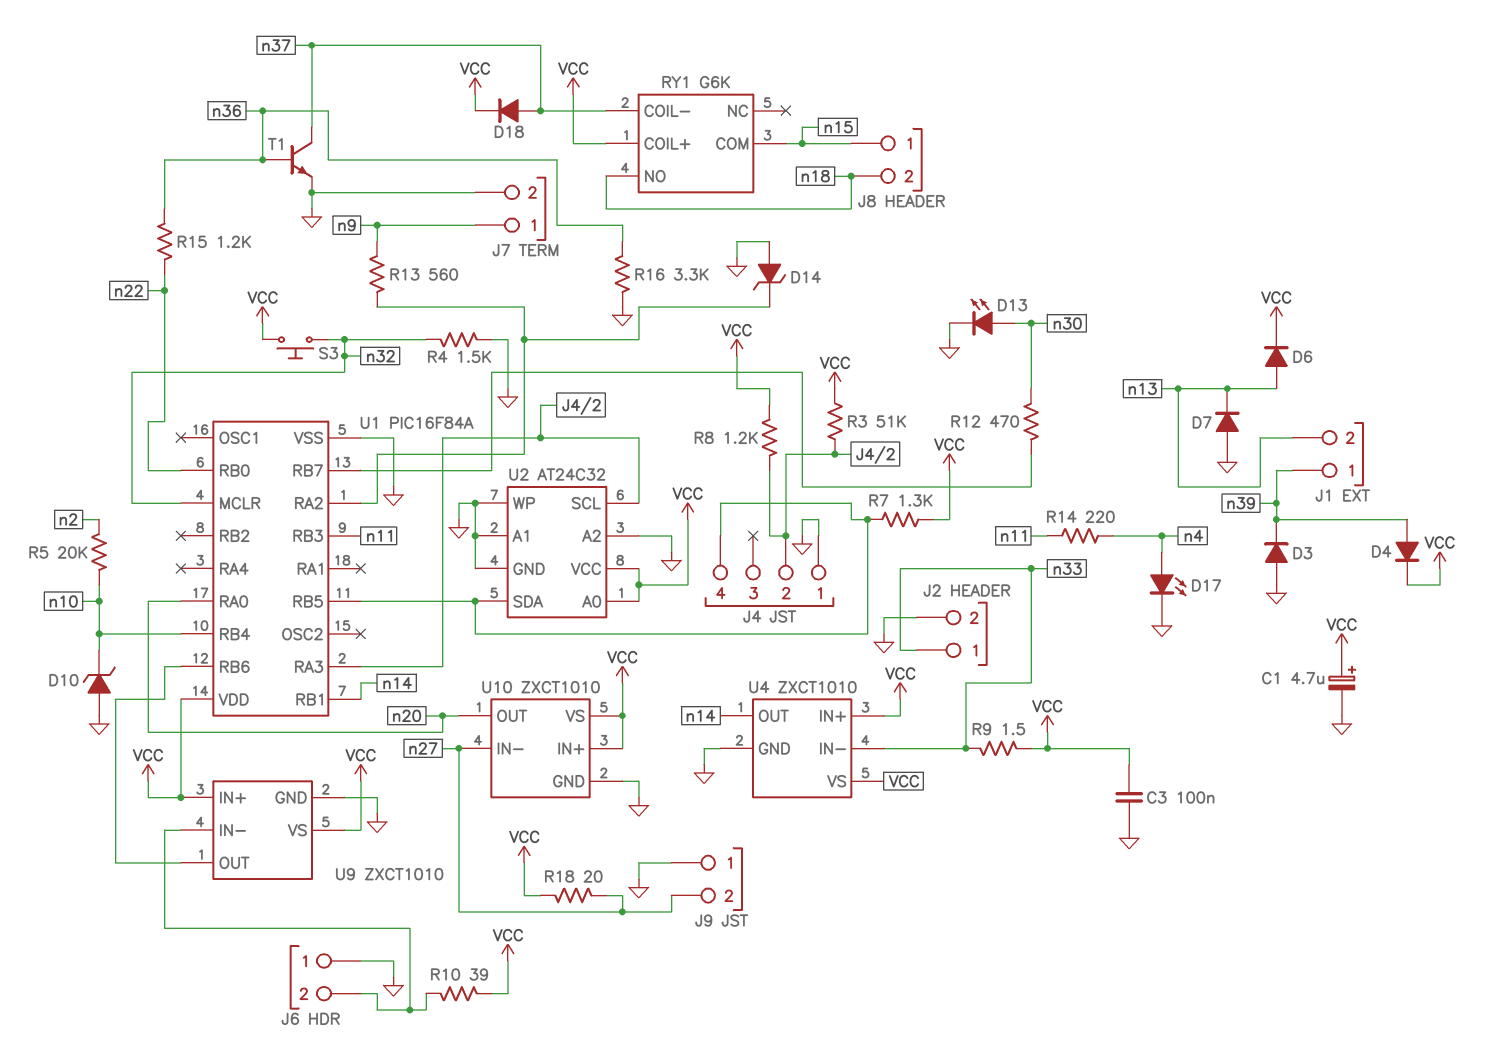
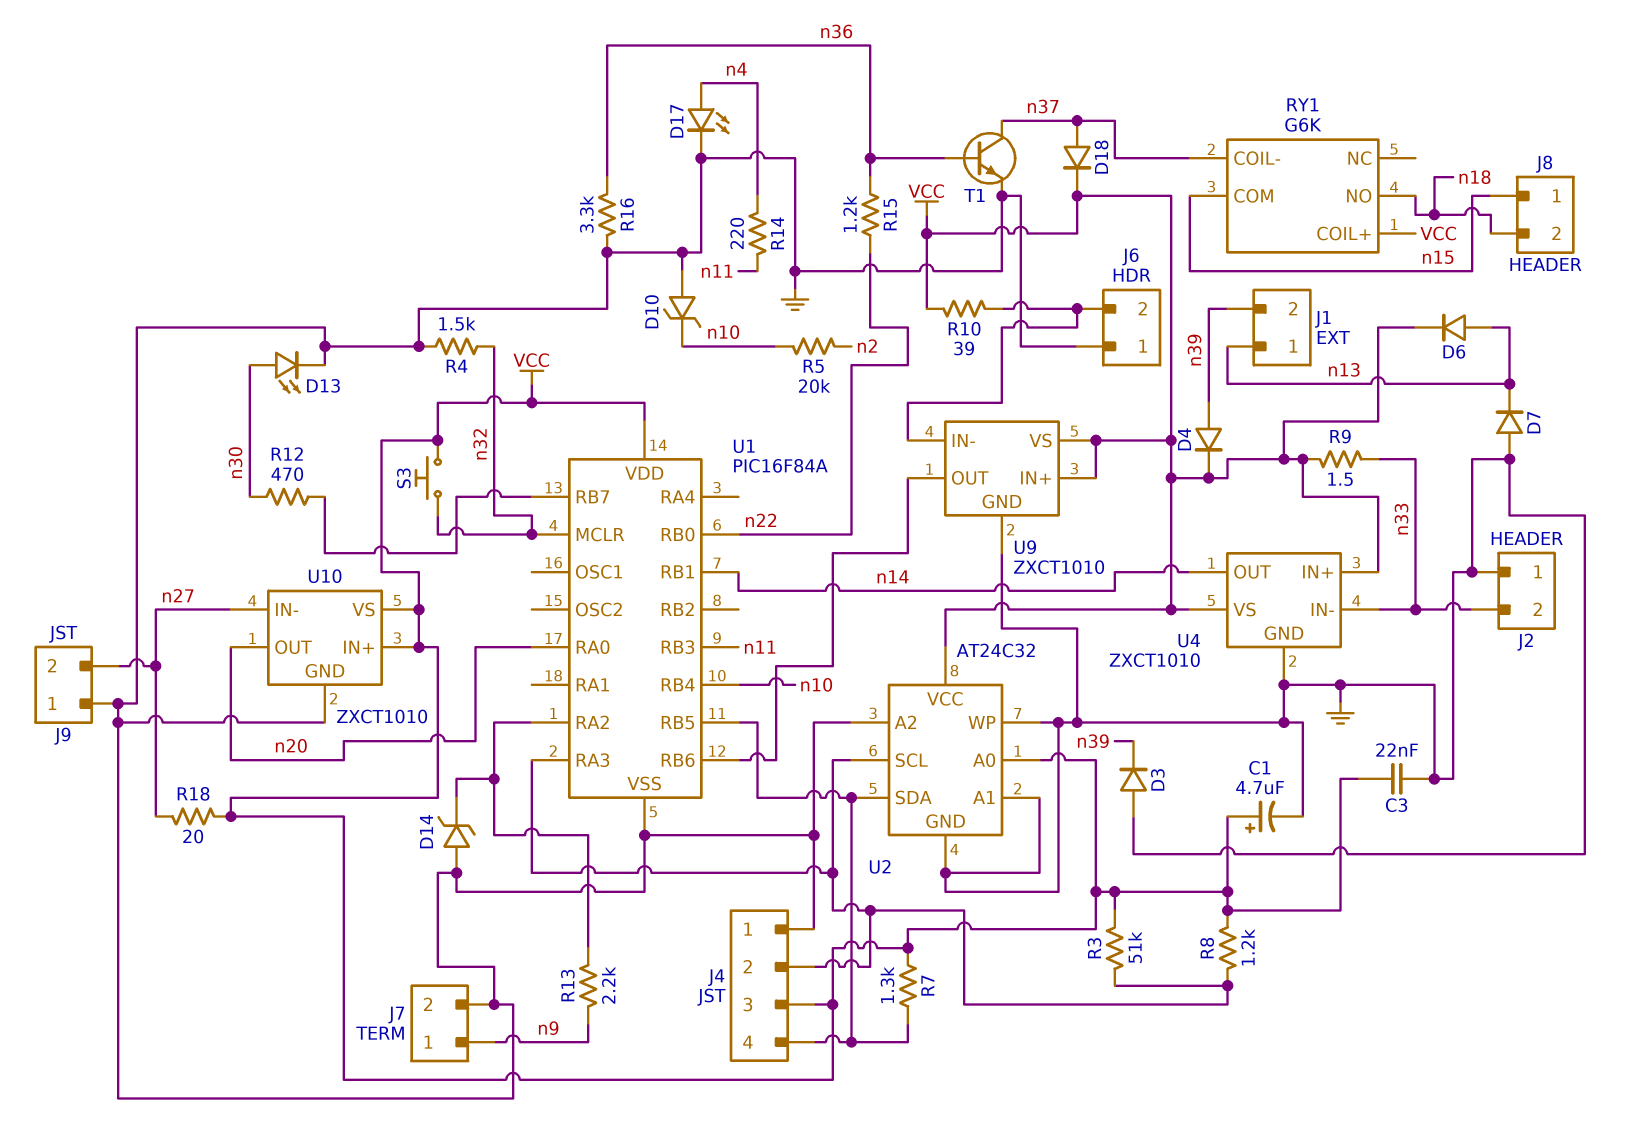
C3: 100nF (GND, VCC) -> 22nF (GND, VCC)
J1 pin 1: n39 -> n13
J1 pin 2: n13 -> n39
J2 pin 1: n33 -> GND
J2 pin 2: GND -> n33
J4 pin 3: none -> VCC
R13: 560 (U1/RA2, n9) -> 2.2k (U1/RA2, n9)

